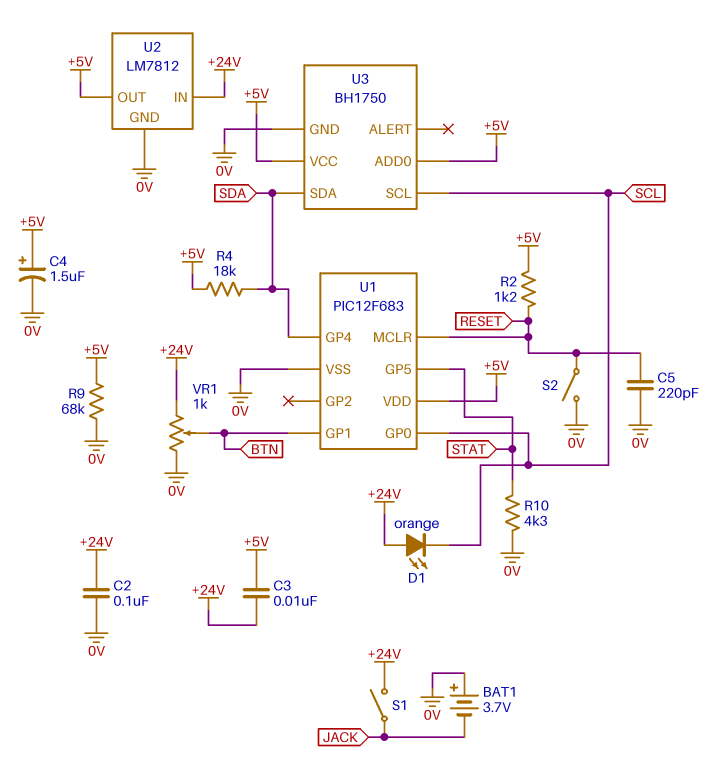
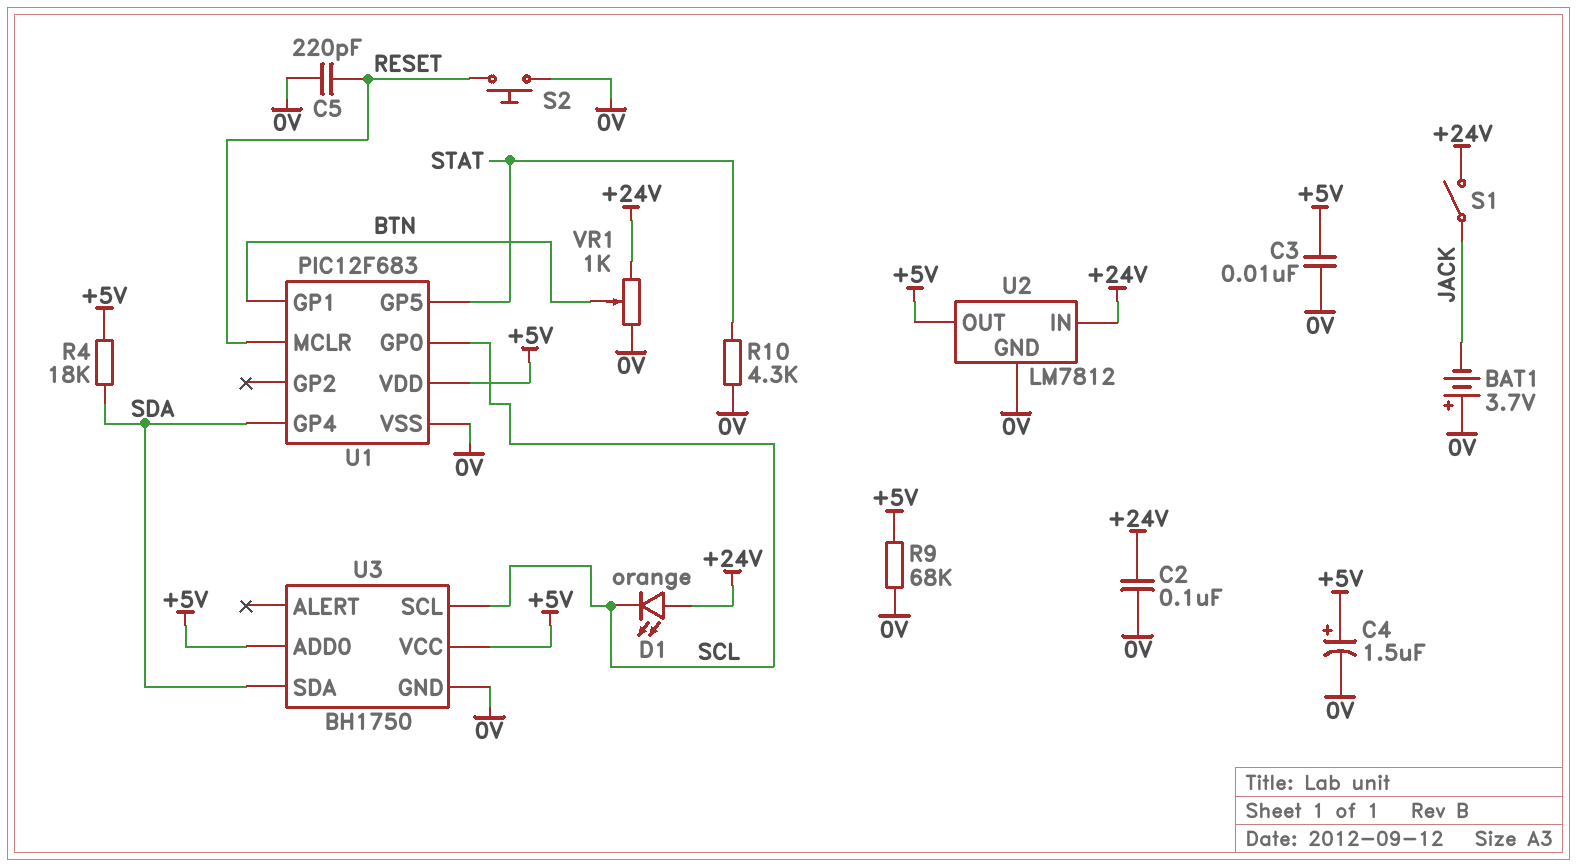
C3: 10nF (+5V, +24V) -> 10nF (+5V, 0V)
R2: 1.2k (+5V, RESET) -> none
S2: switch (0V, RESET) -> button (0V, RESET)

